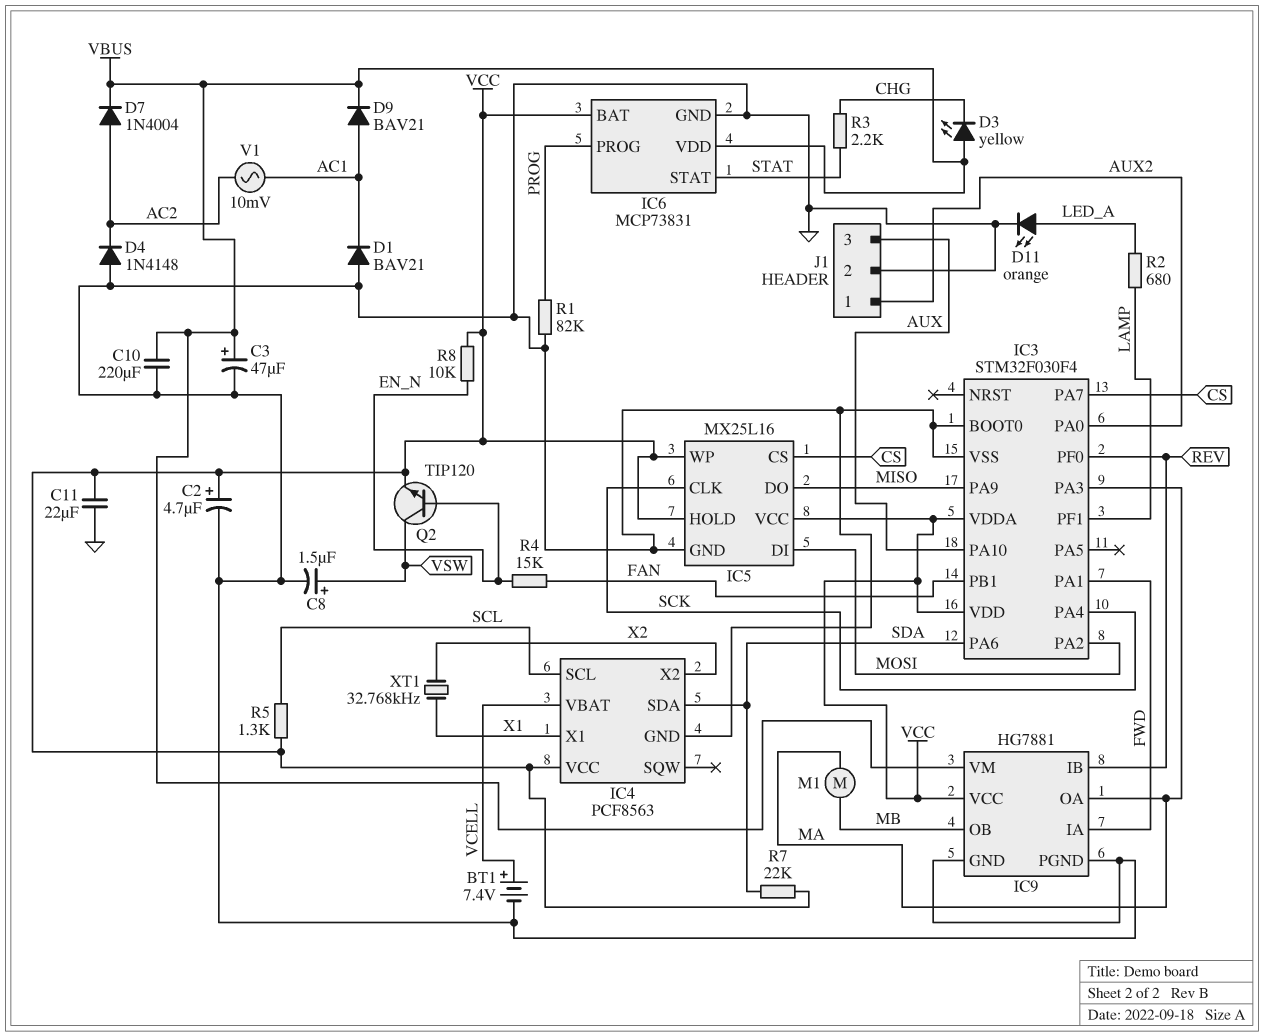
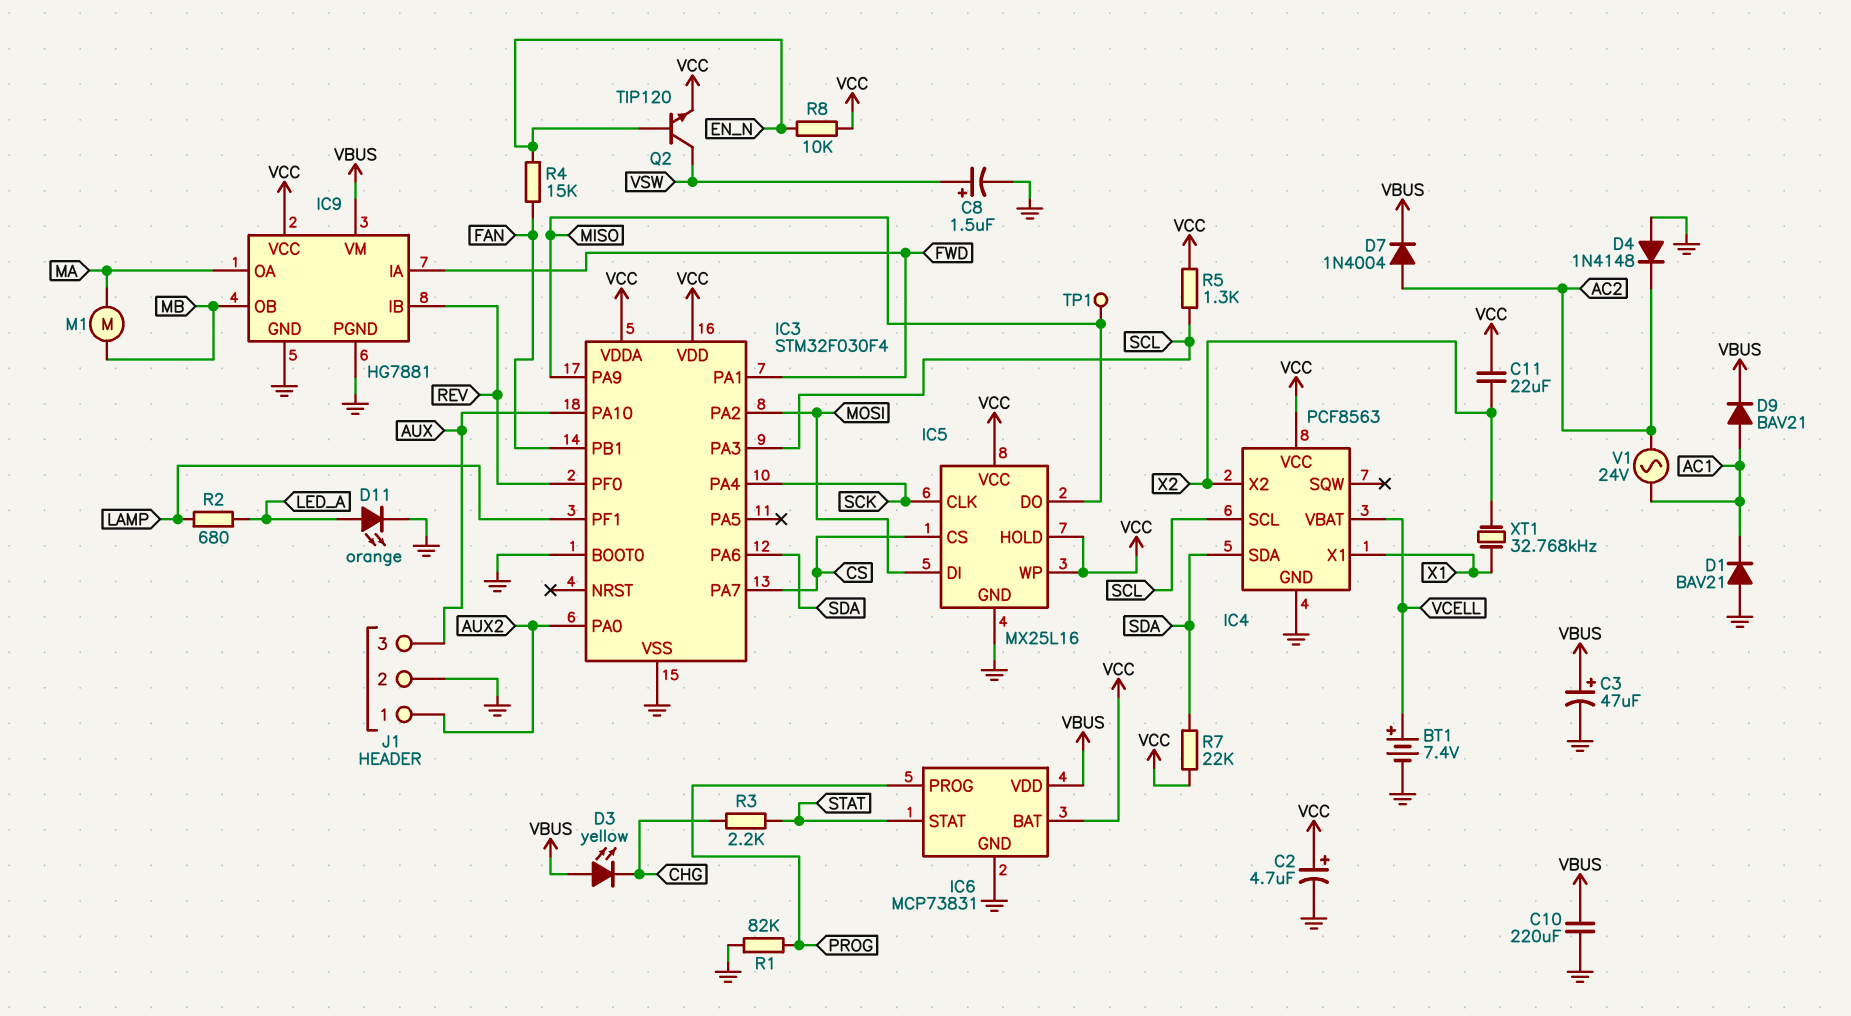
C11: 22uF (GND, VCC) -> 22uF (VCC, X2)
IC3 pin PA3: MA -> SCL
TP1: none -> test point (MISO)
V1: AC 10mV (AC1, AC2) -> AC 24V (AC1, AC2)

